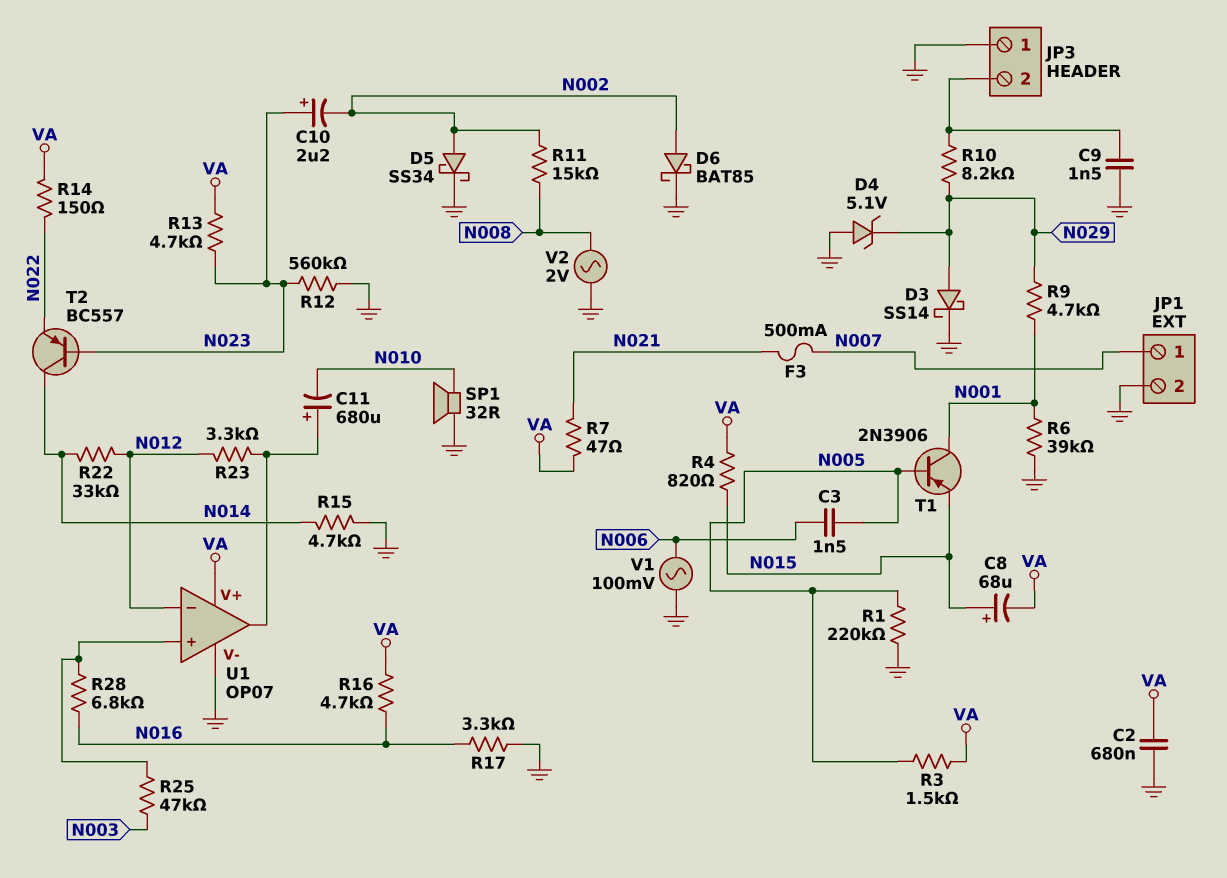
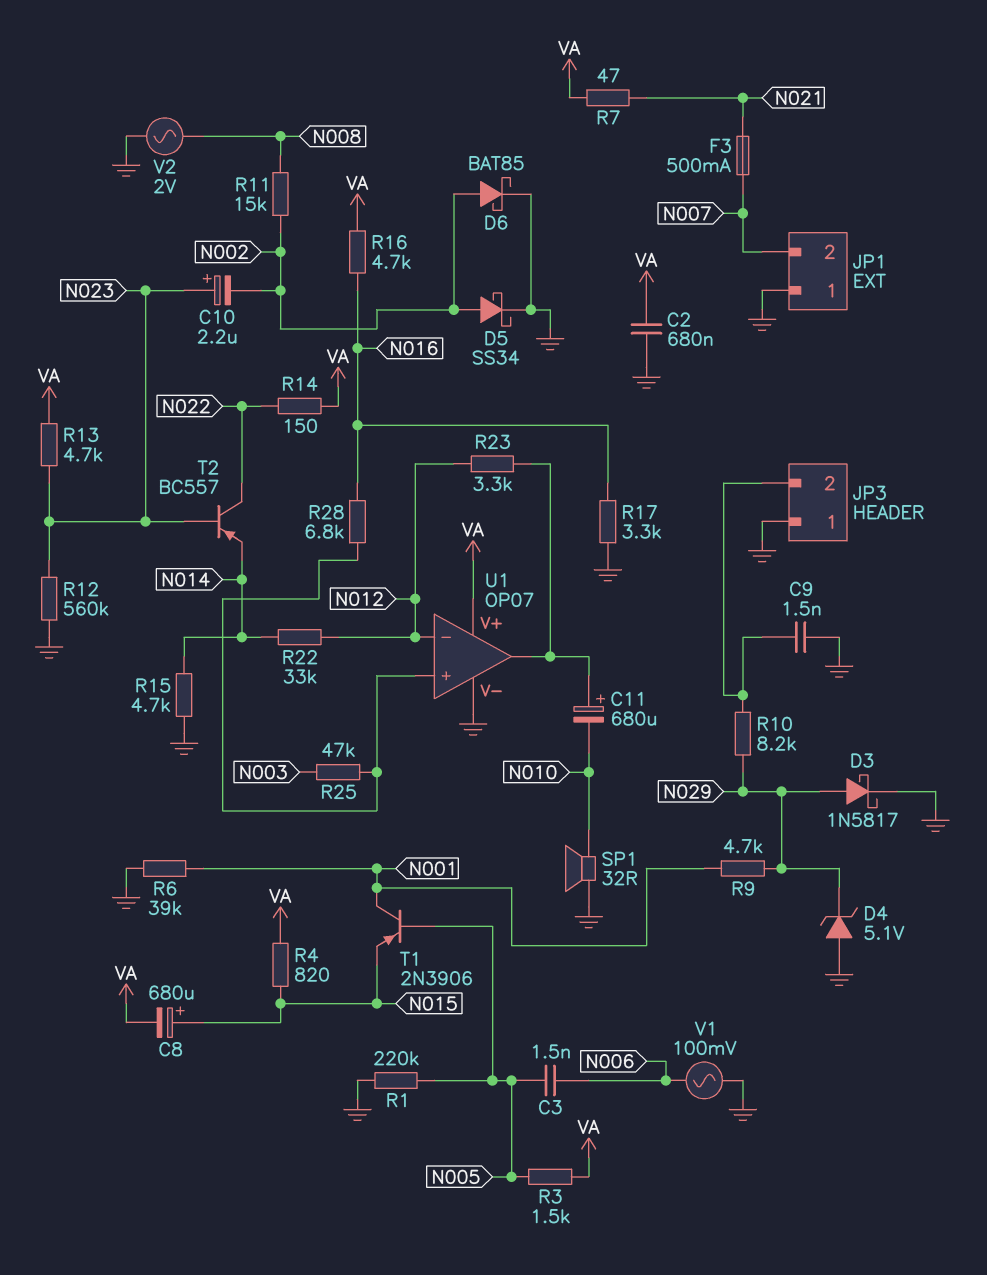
C8: 68uF (plus N015, minus VA) -> 680uF (plus N015, minus VA)
D3: schottky SS14 (A N029, K GND) -> schottky 1N5817 (A N029, K GND)
JP1 pin 1: N007 -> GND
JP1 pin 2: GND -> N007
T2: PNP BC557 (B N023, C N014, E N022) -> PNP BC557 (B N023, C N022, E N014)

